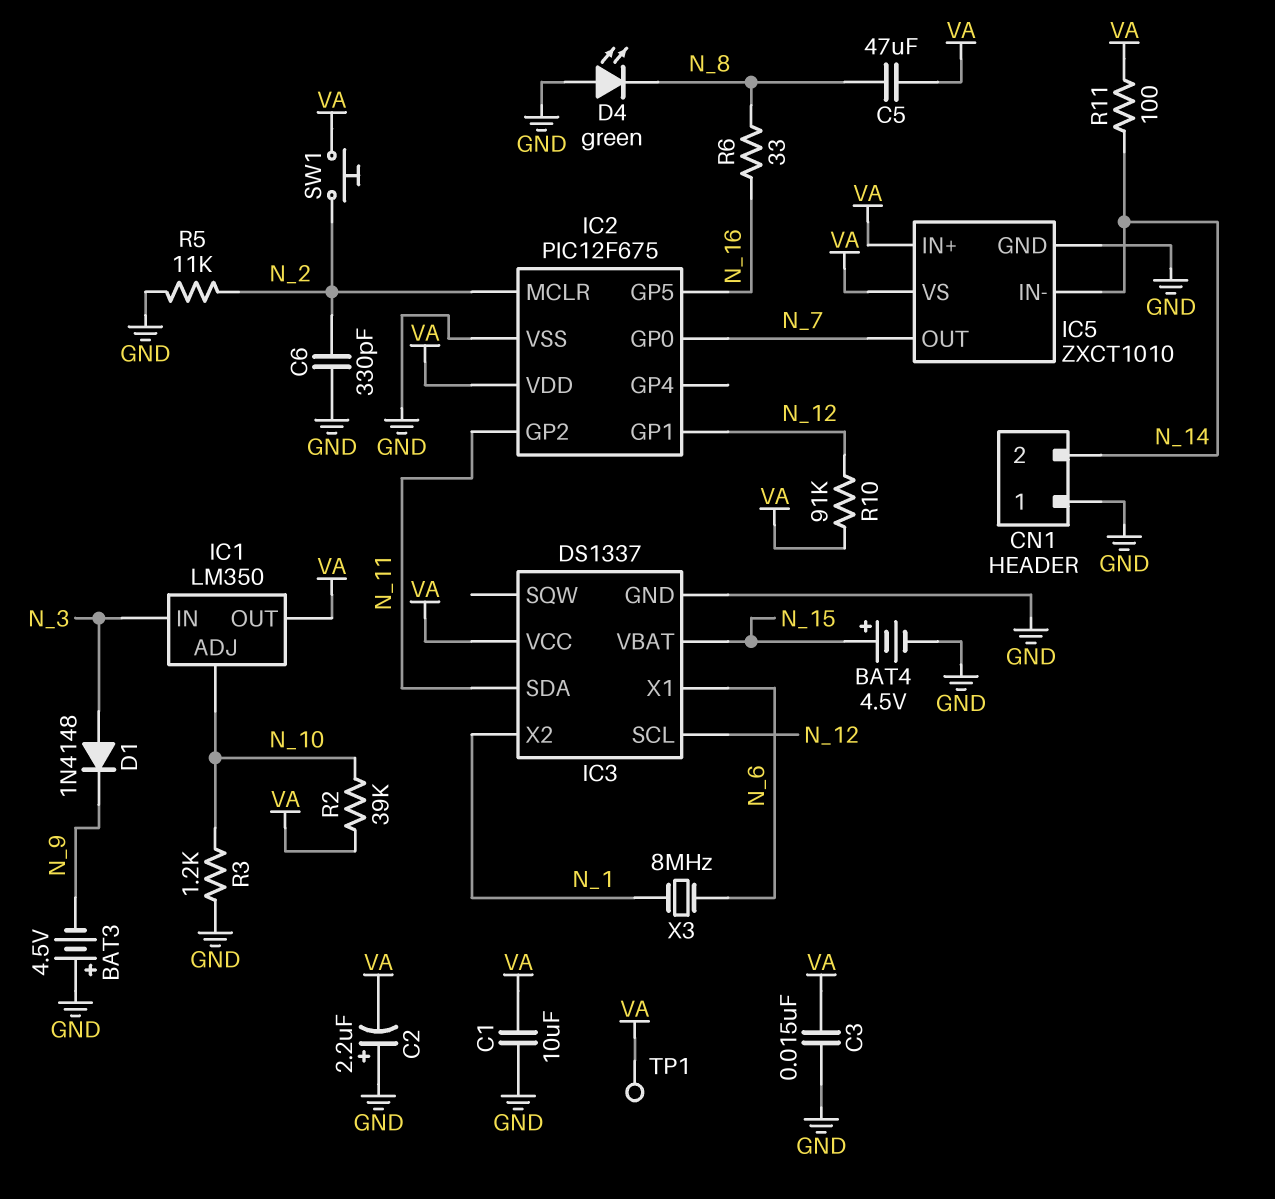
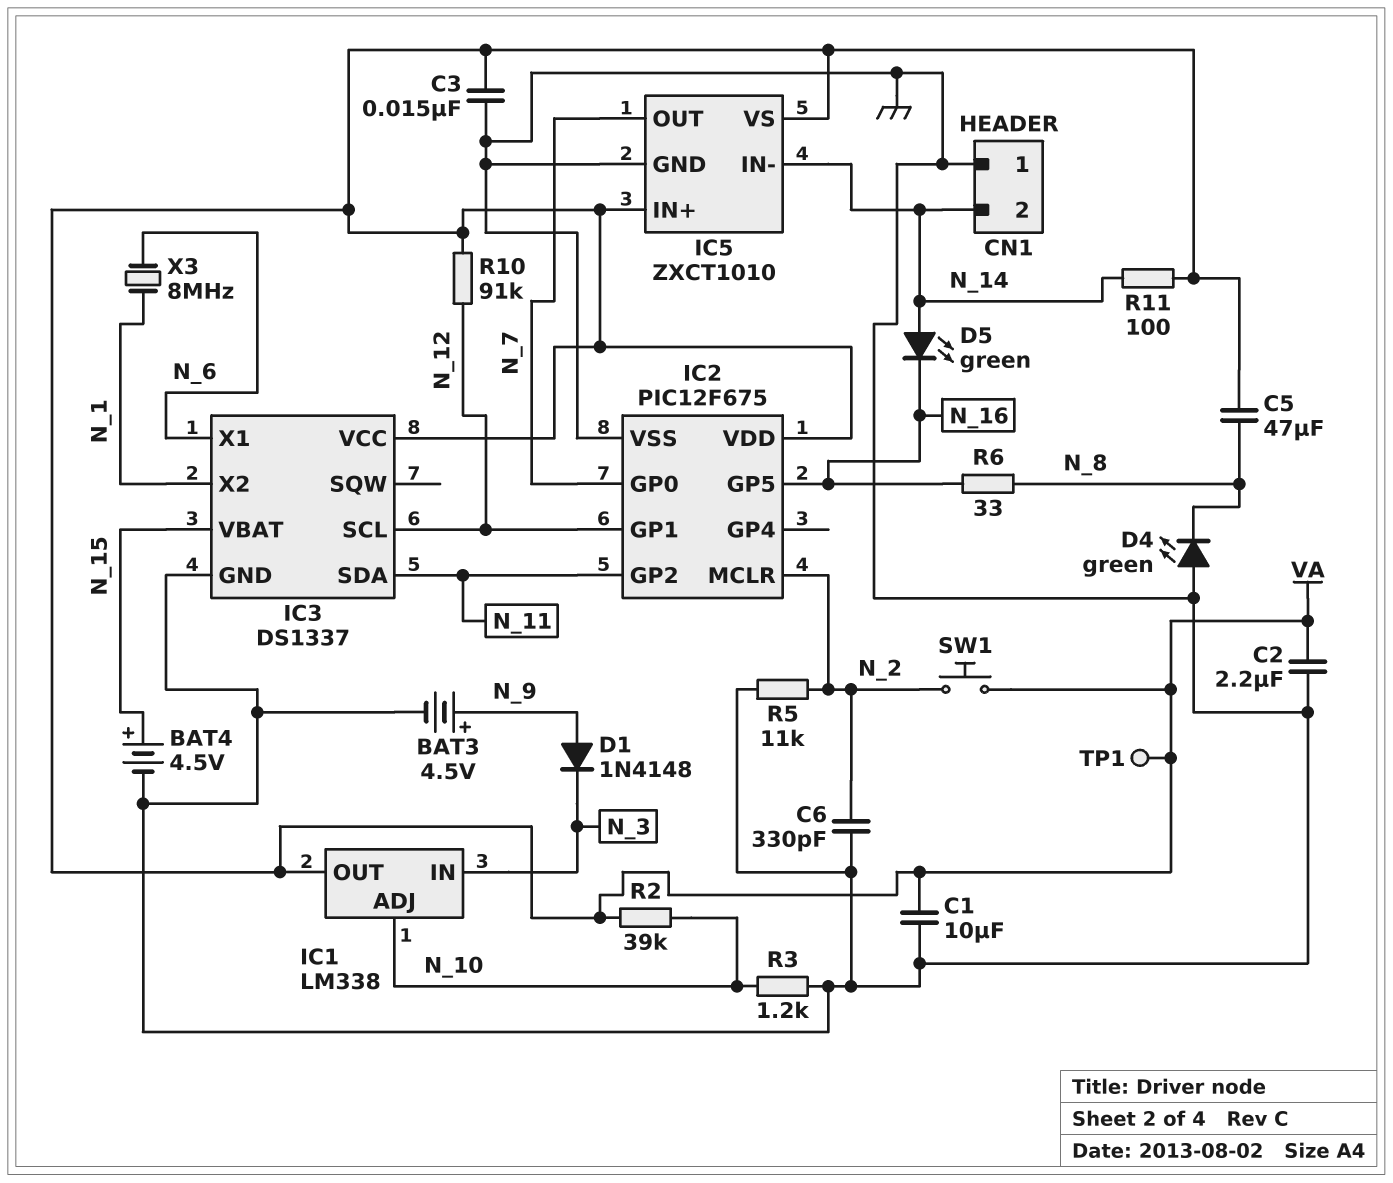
BAT3: 4.5V (plus GND, minus N_9) -> 4.5V (plus N_9, minus GND)
C2: 2.2uF (plus GND, minus VA) -> 2.2uF (GND, VA)
D1: diode 1N4148 (A N_3, K N_9) -> diode 1N4148 (A N_9, K N_3)
D5: none -> LED green (A N_14, K N_16)
IC1: LM350 -> LM338

